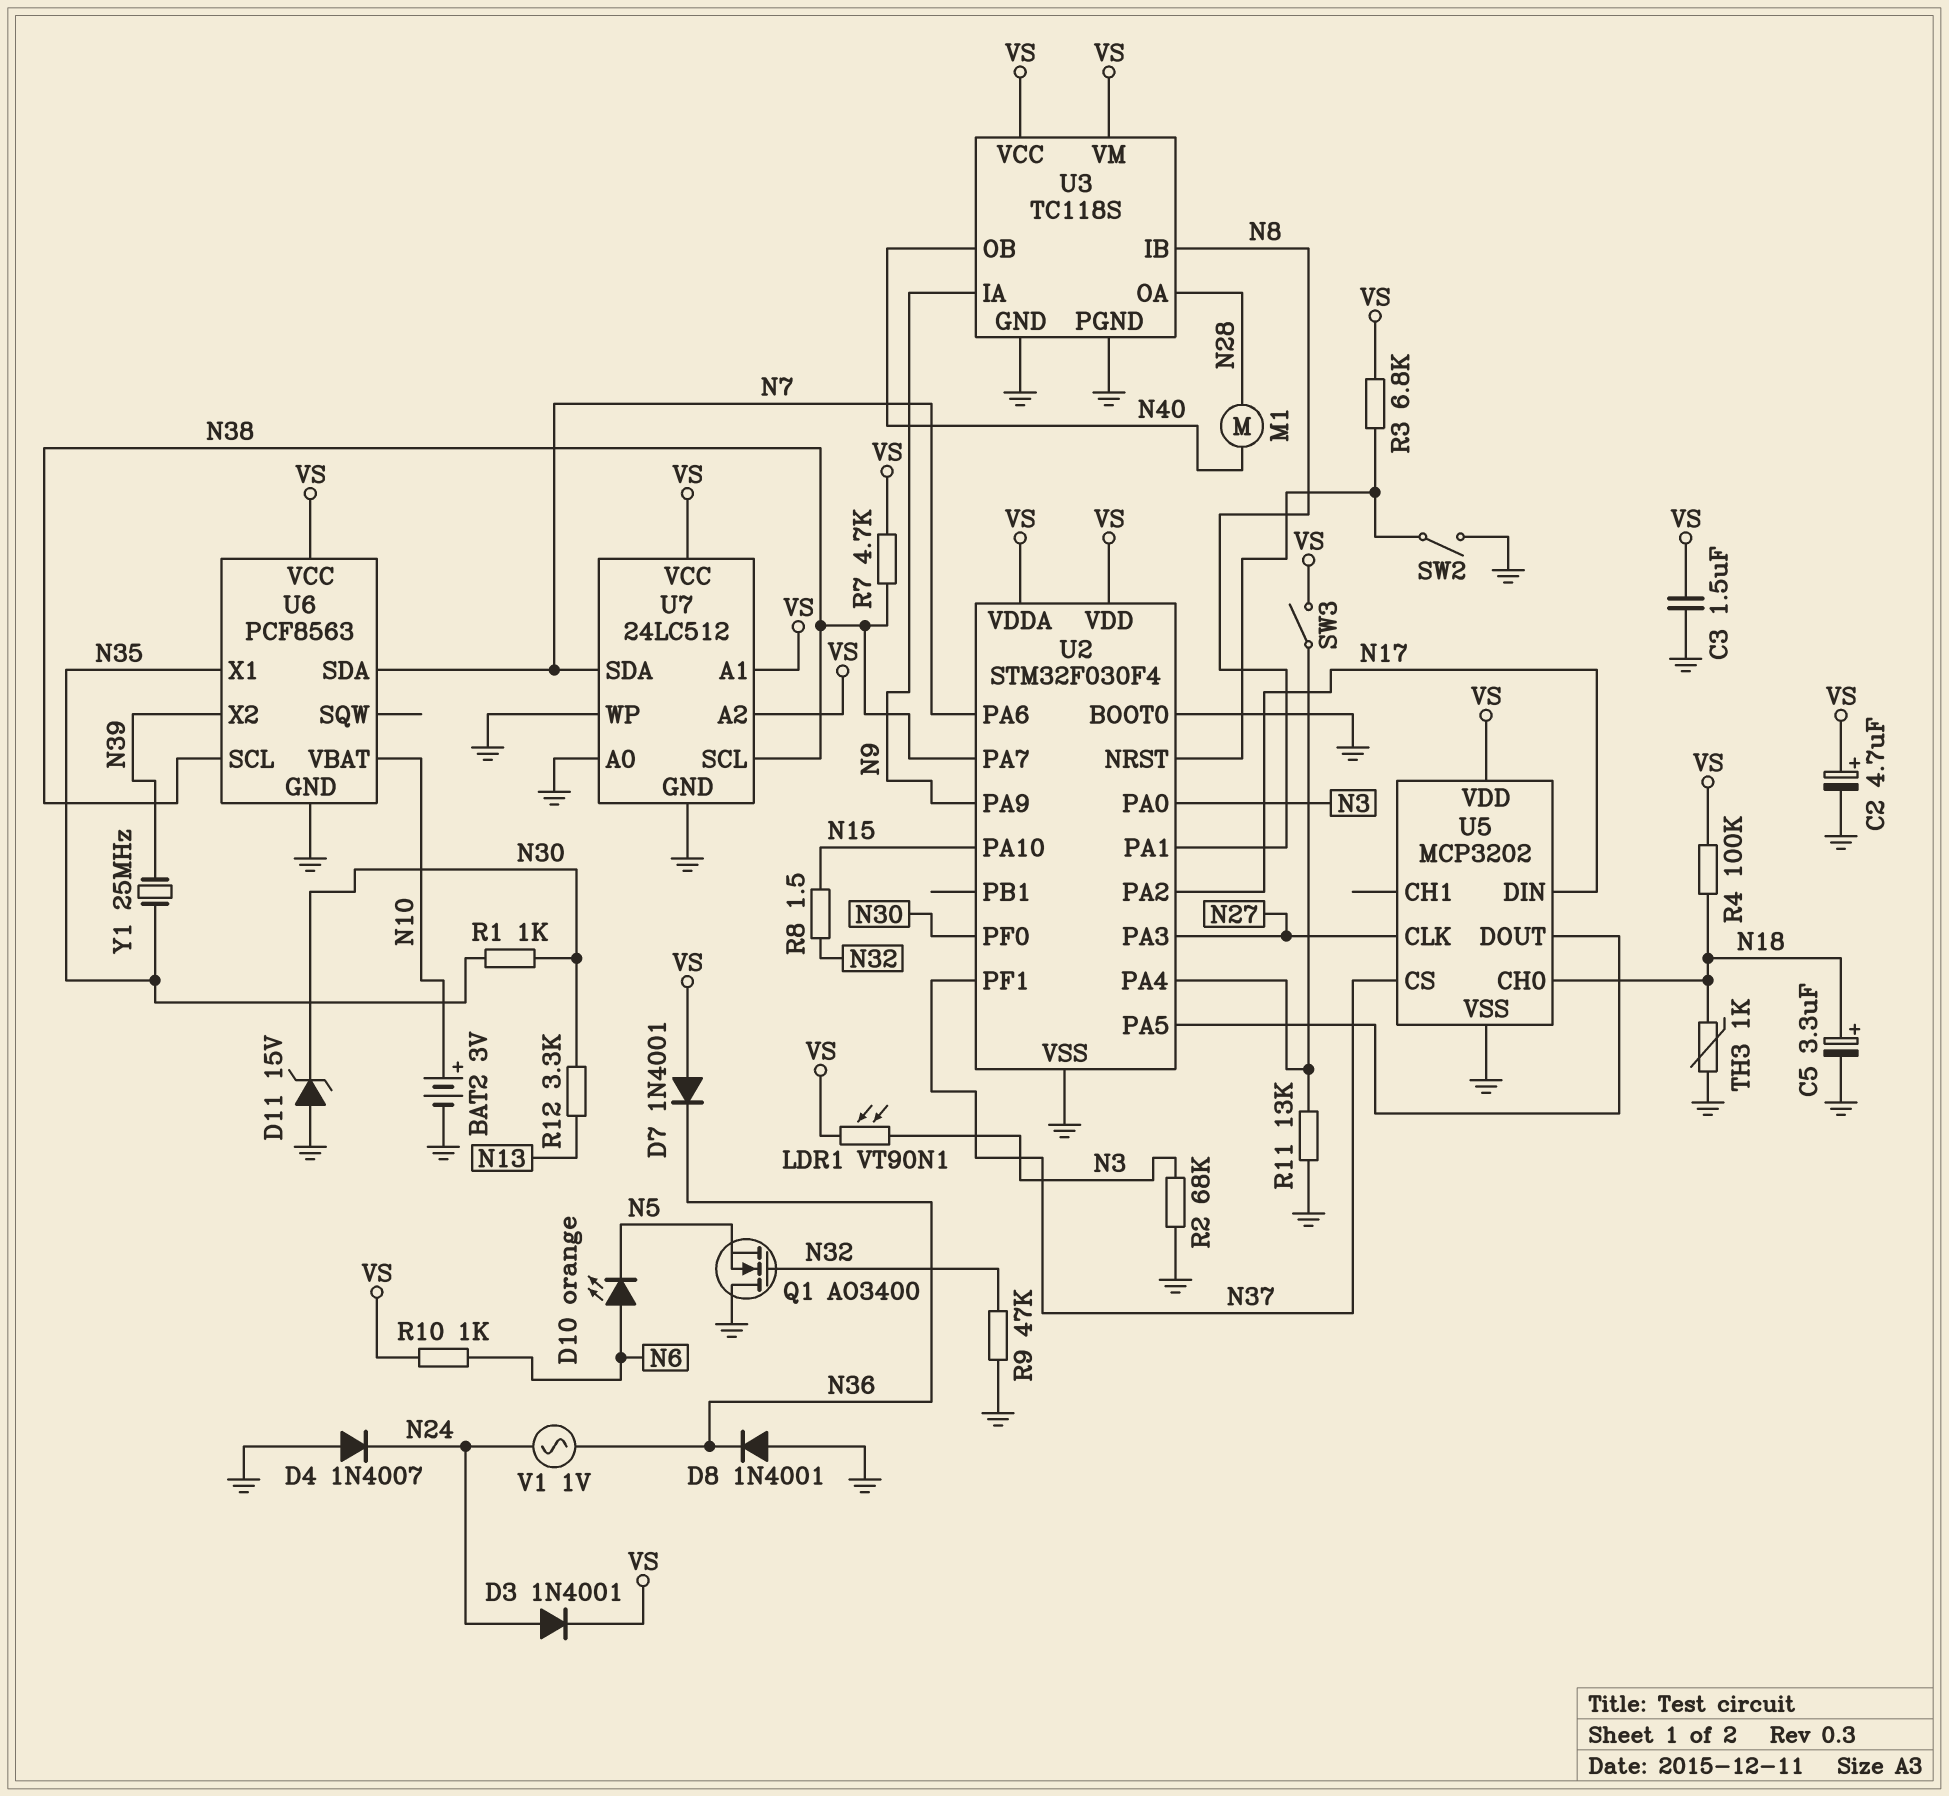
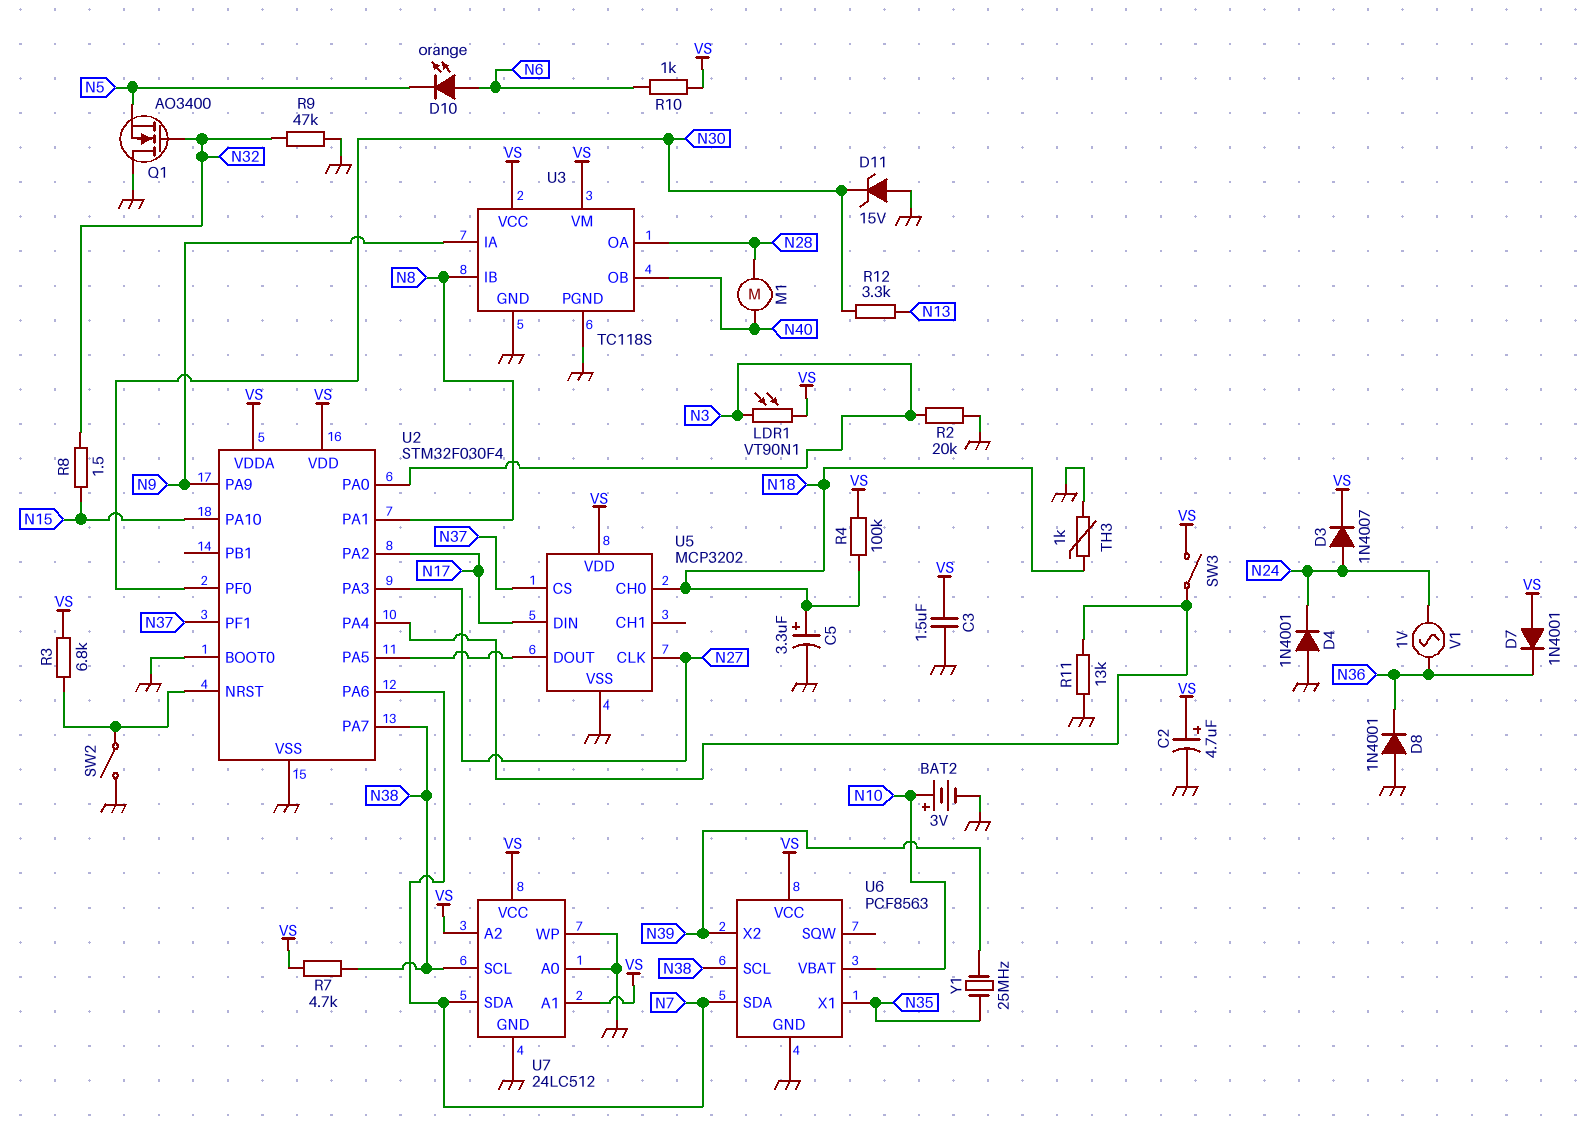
D3: diode 1N4001 (A N24, K VS) -> diode 1N4007 (A N24, K VS)
D4: diode 1N4007 (A GND, K N24) -> diode 1N4001 (A GND, K N24)
R1: 1k (N30, N35) -> none
R2: 68k (GND, N3) -> 20k (GND, N3)

